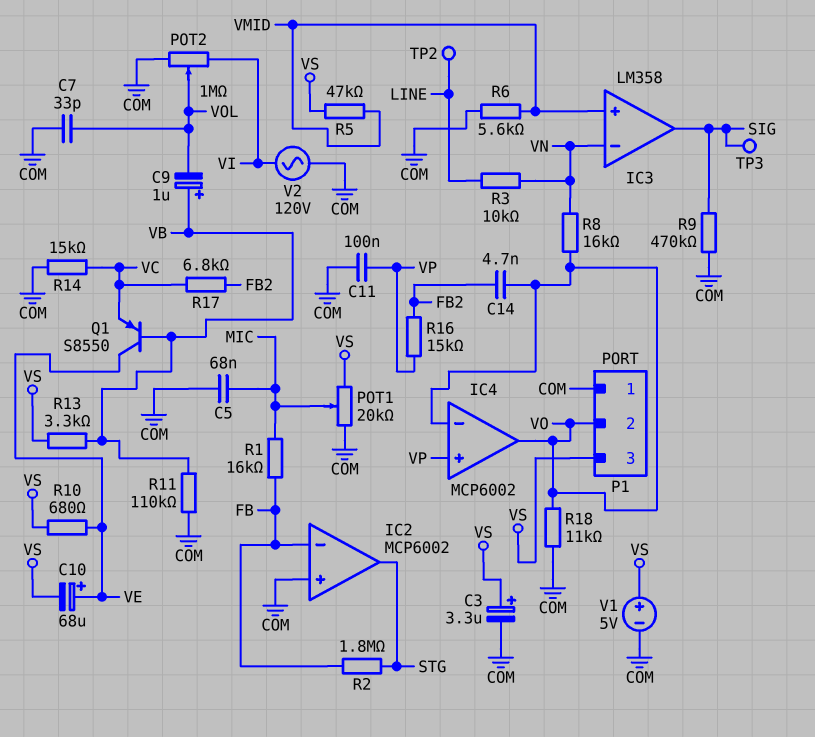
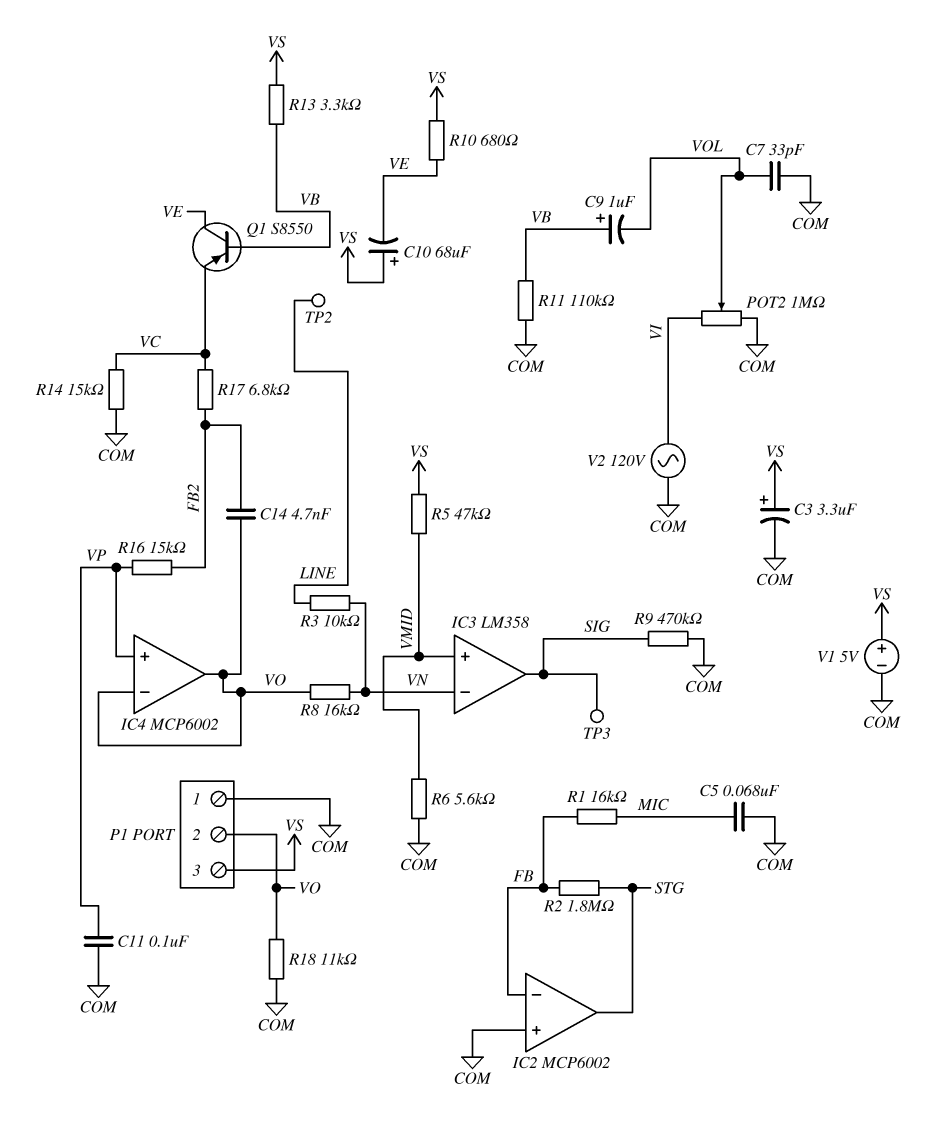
C10: 68uF (plus VE, minus VS) -> 68uF (plus VS, minus VE)
POT1: 20k (COM, VS, wiper MIC) -> none

